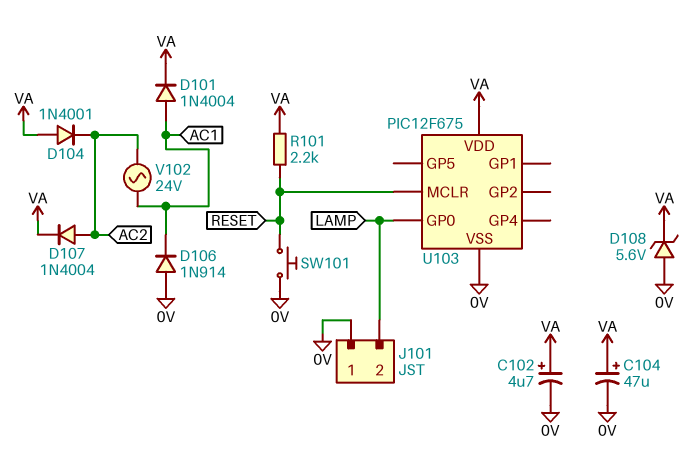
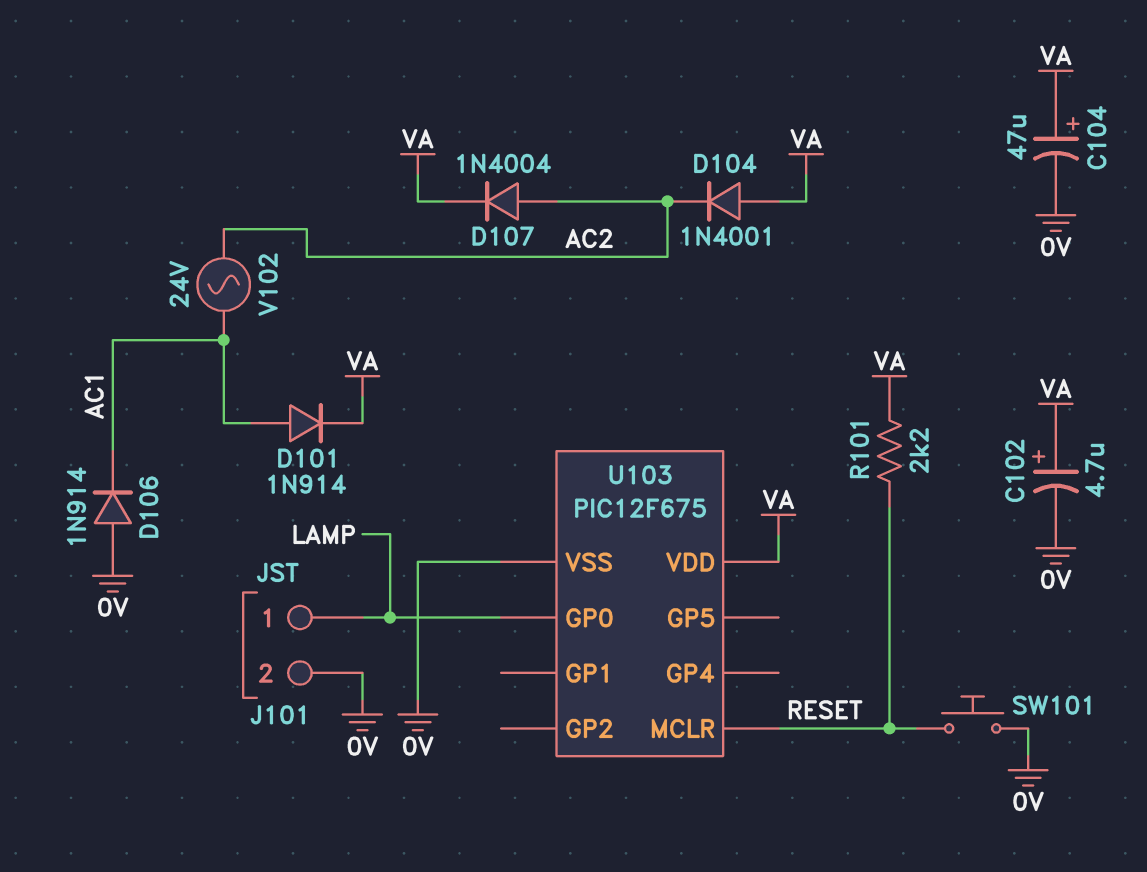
D101: diode 1N4004 (A AC1, K VA) -> diode 1N914 (A AC1, K VA)
D108: zener 5.6V (A 0V, K VA) -> none
J101 pin 1: 0V -> LAMP
J101 pin 2: LAMP -> 0V

